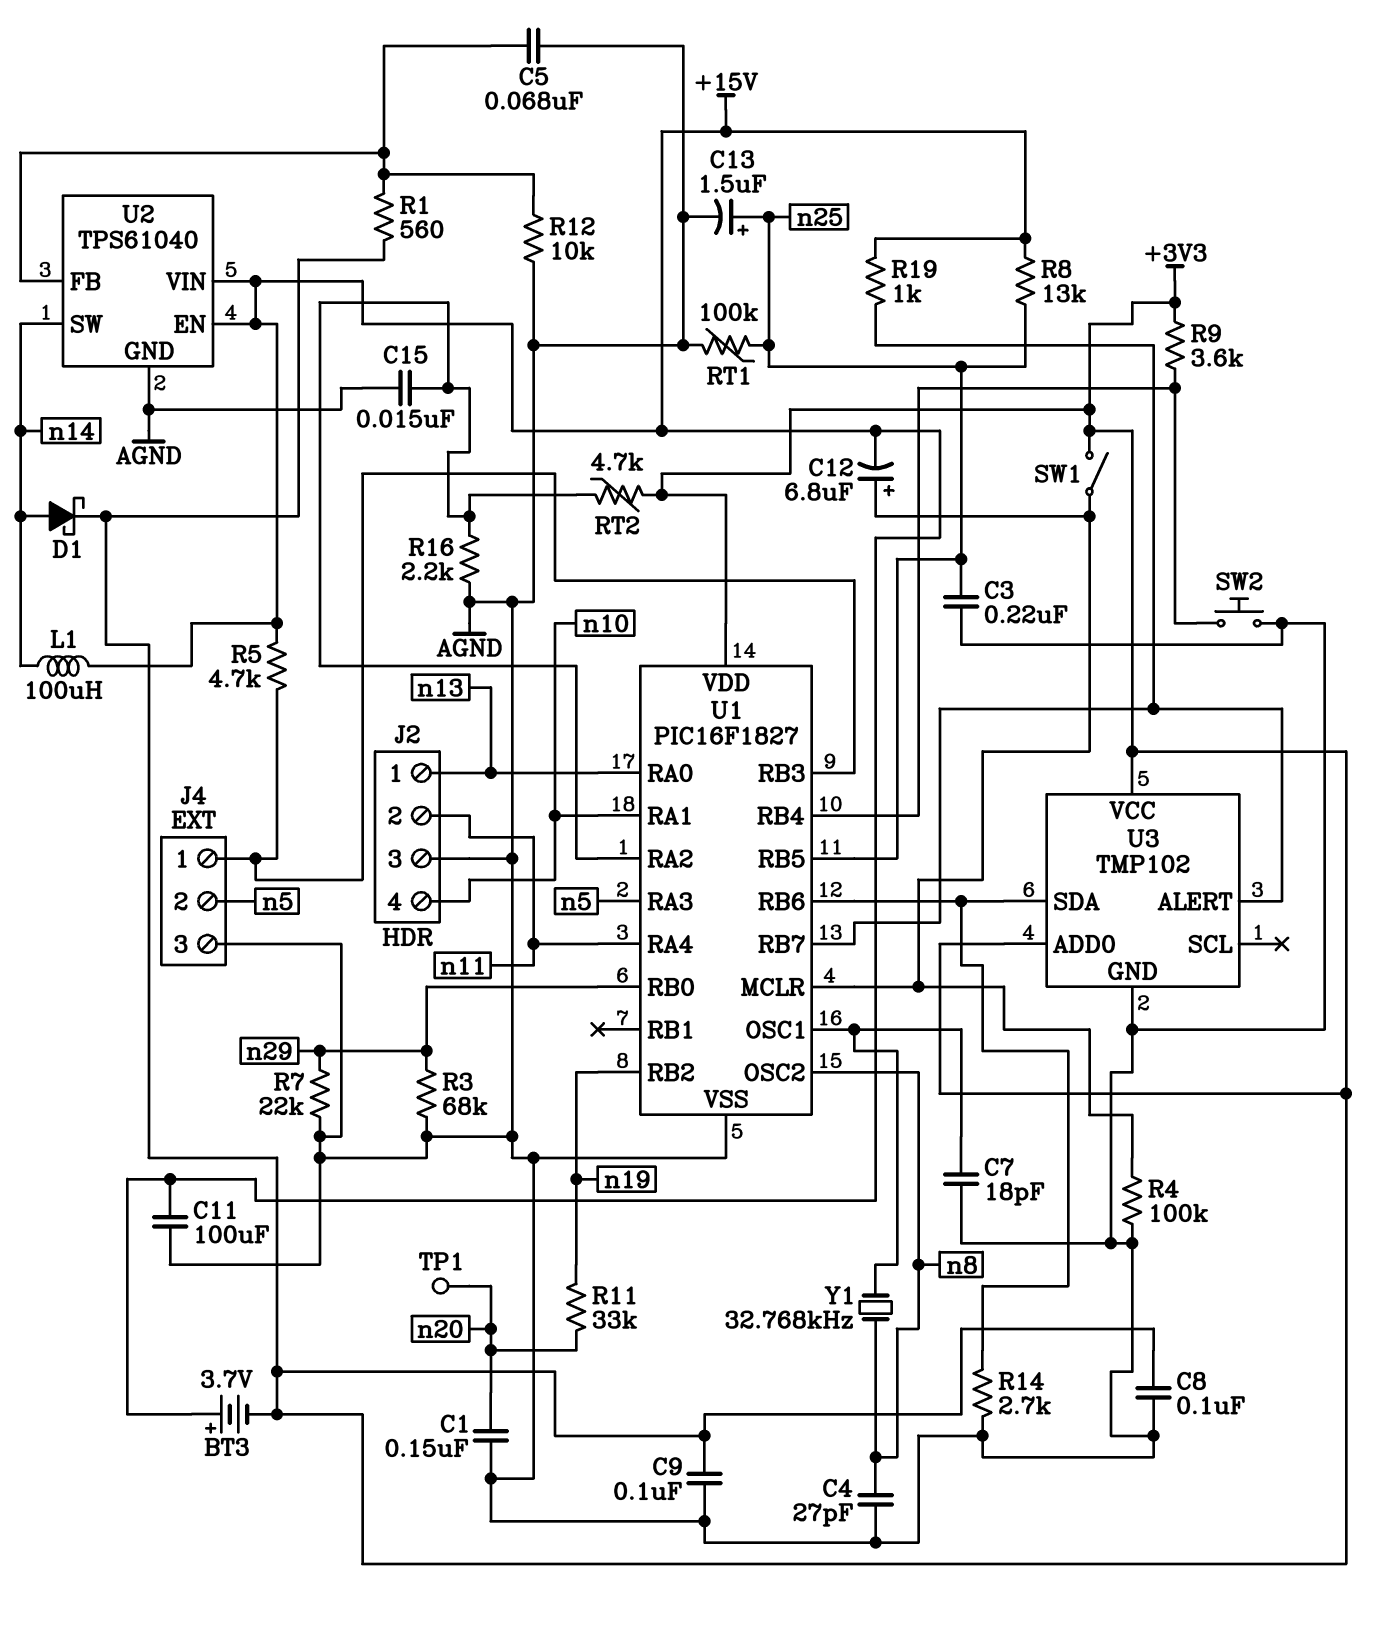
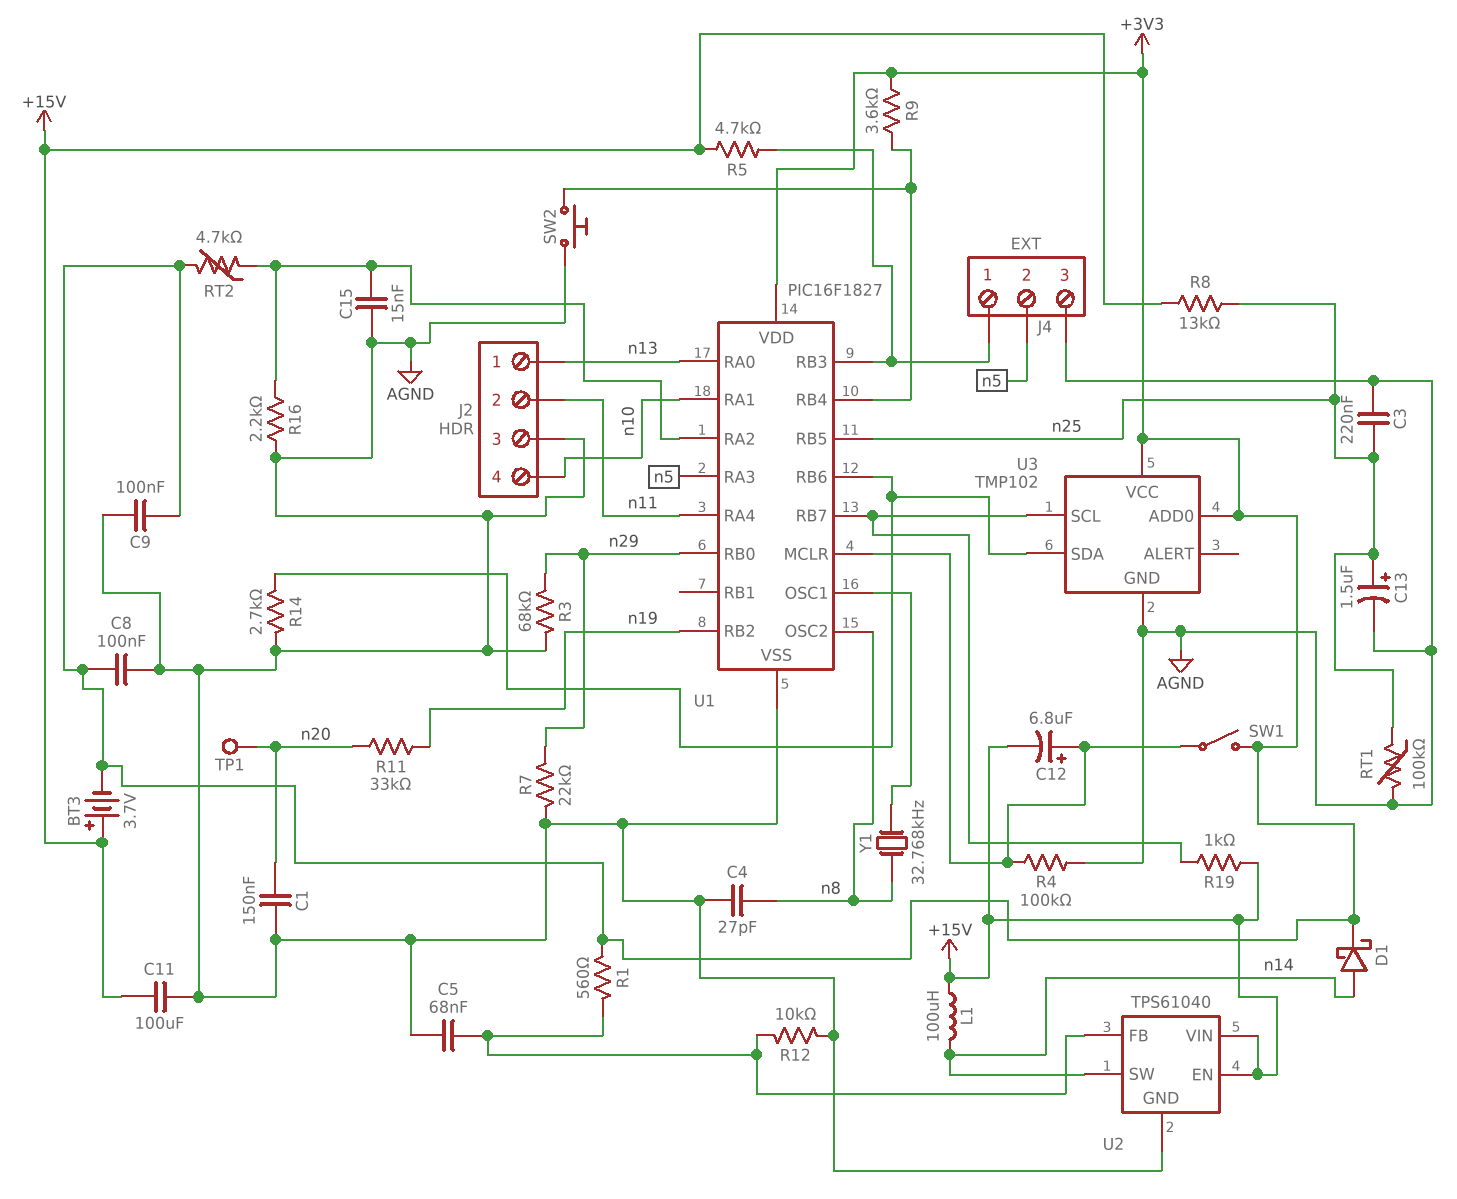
C7: 18pF (AGND, U1/OSC1) -> none
U3 pin ALERT: U1/RB7 -> none
U3 pin SCL: none -> U1/RB7

